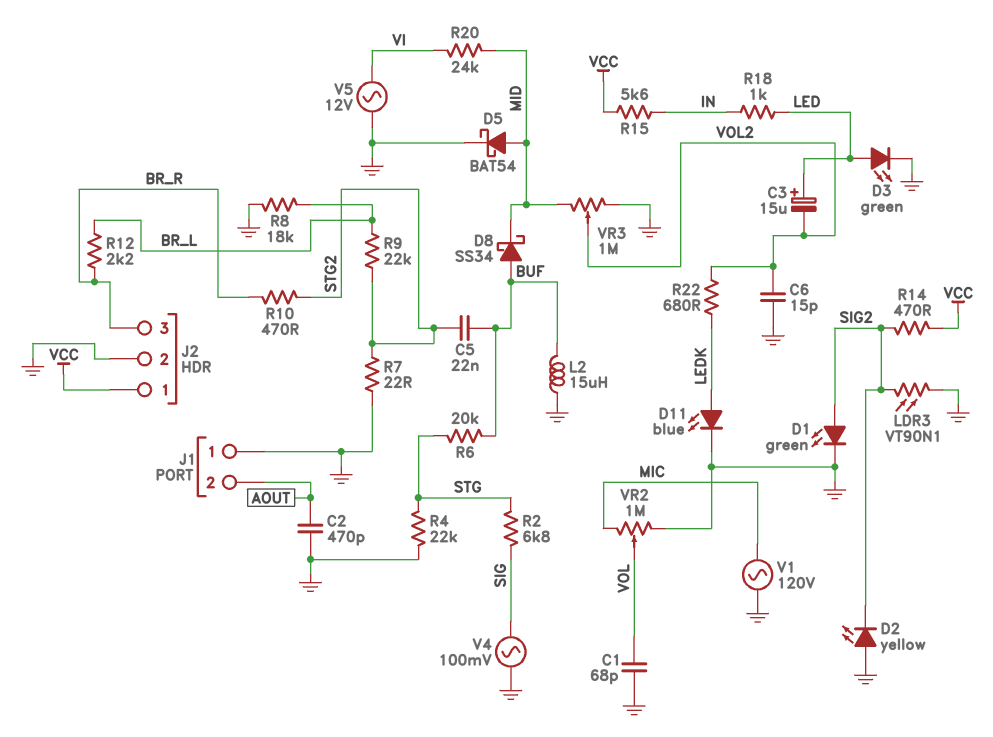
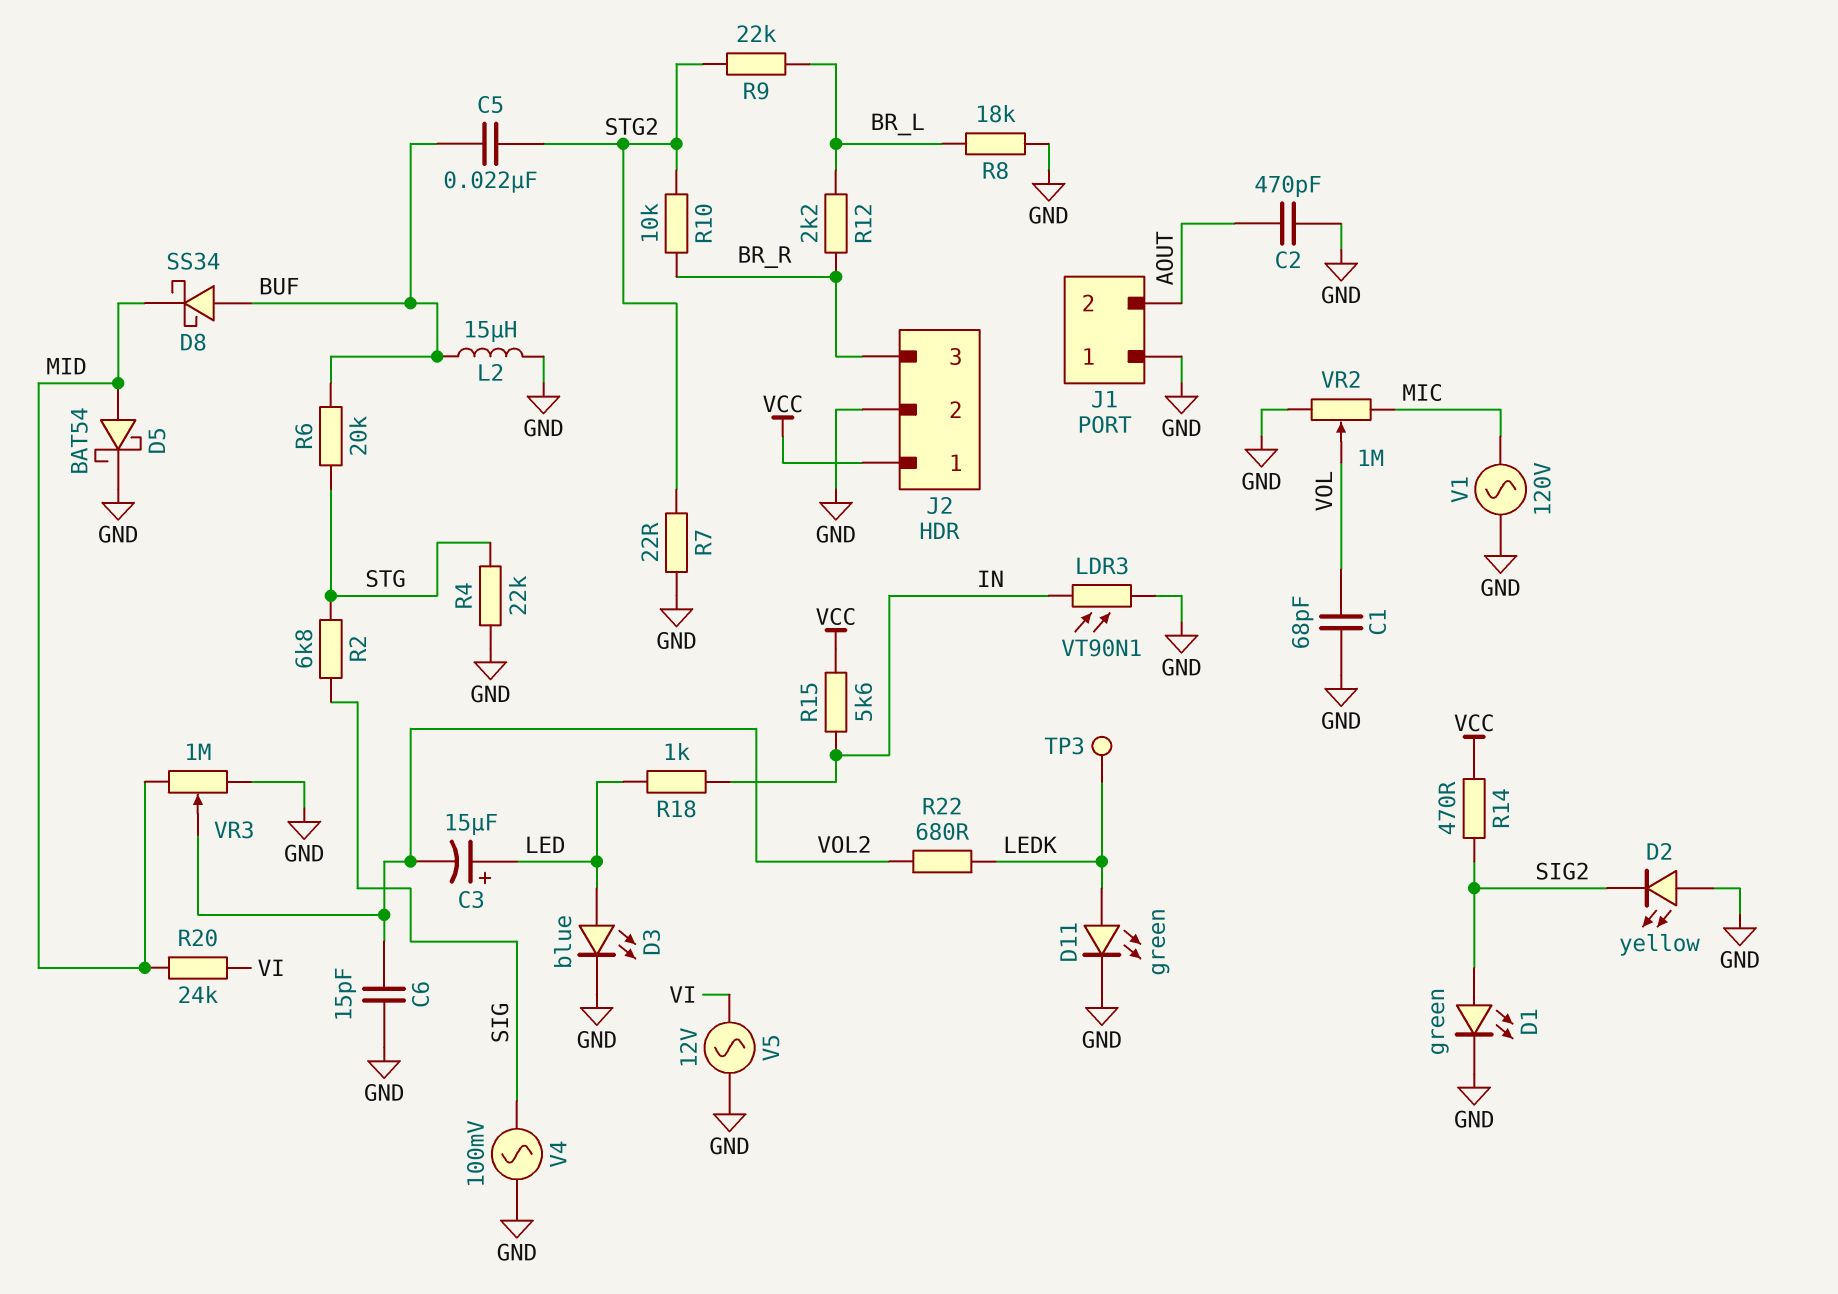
D3: LED green (A LED, K GND) -> LED blue (A LED, K GND)
D11: LED blue (A LEDK, K GND) -> LED green (A LEDK, K GND)
LDR3: VT90N1 (GND, SIG2) -> VT90N1 (GND, IN)
R10: 470 (BR_R, STG2) -> 10k (BR_R, STG2)
TP3: none -> test point (LEDK)

